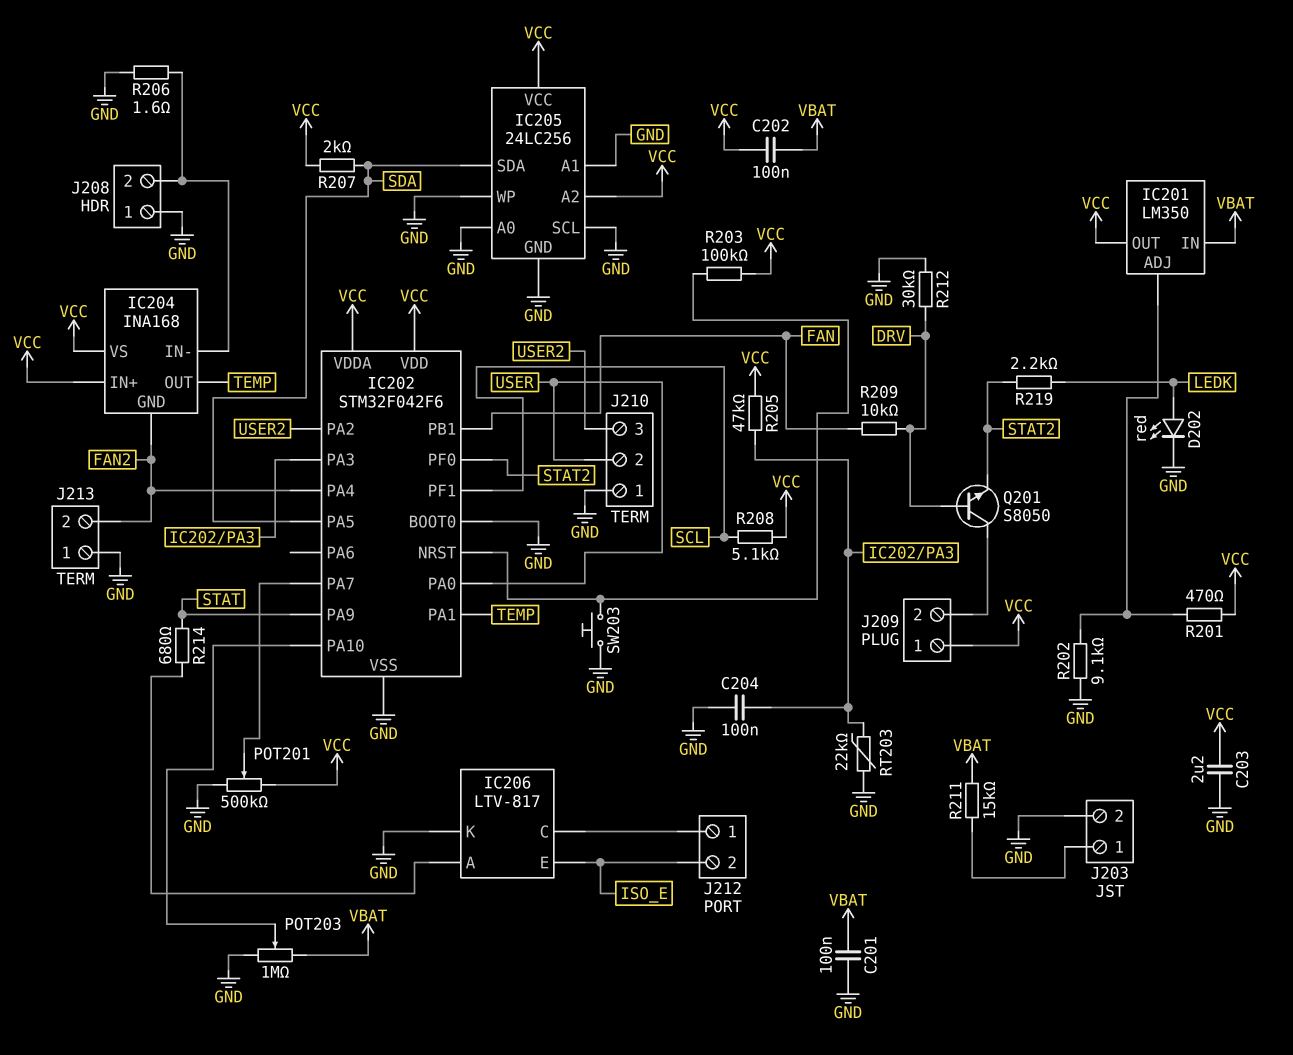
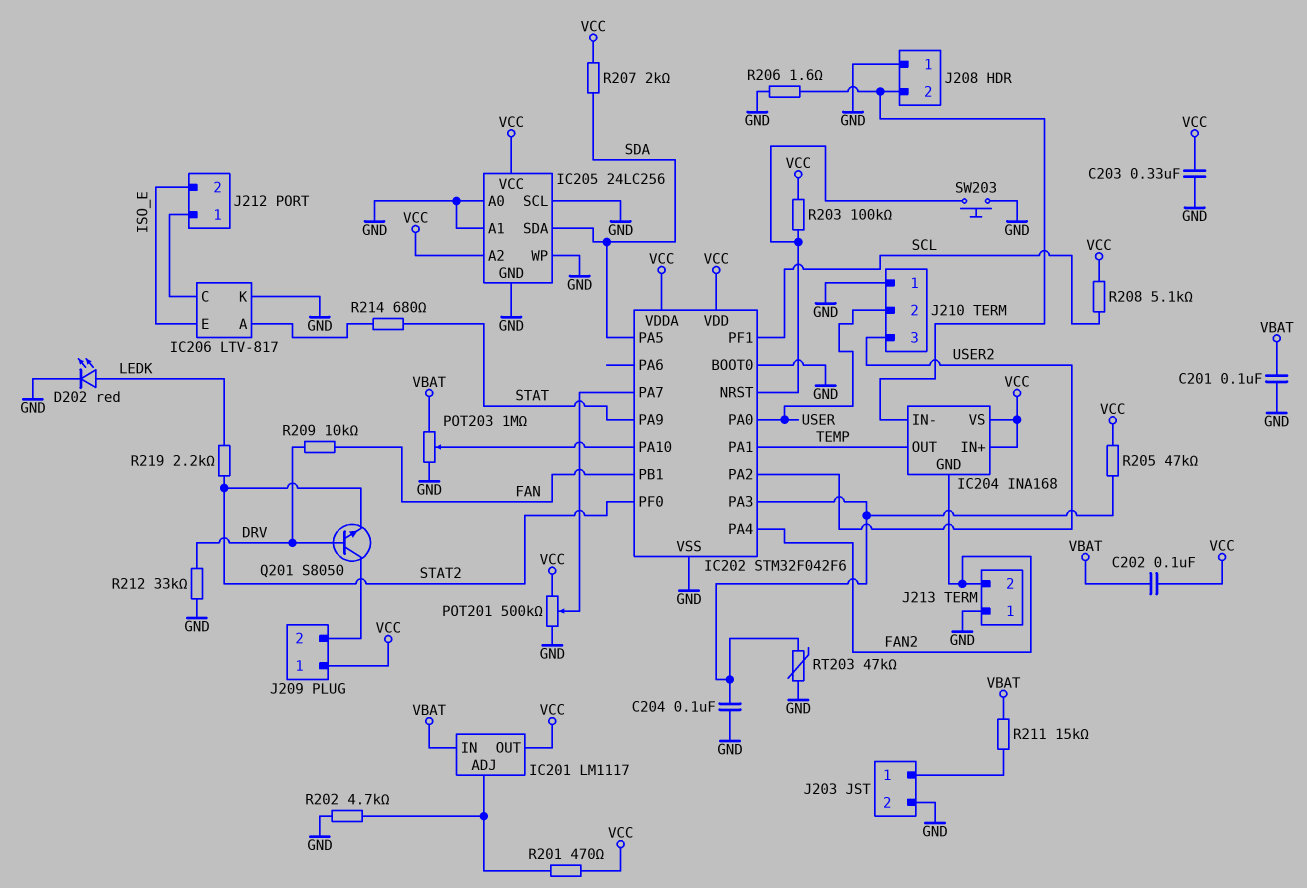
C203: 2.2uF (GND, VCC) -> 330nF (GND, VCC)
IC201: LM350 -> LM1117
R202: 9.1k (GND, IC201/ADJ) -> 4.7k (GND, IC201/ADJ)
R212: 30k (DRV, GND) -> 33k (DRV, GND)
RT203: 22k (GND, IC202/PA3) -> 47k (GND, IC202/PA3)

